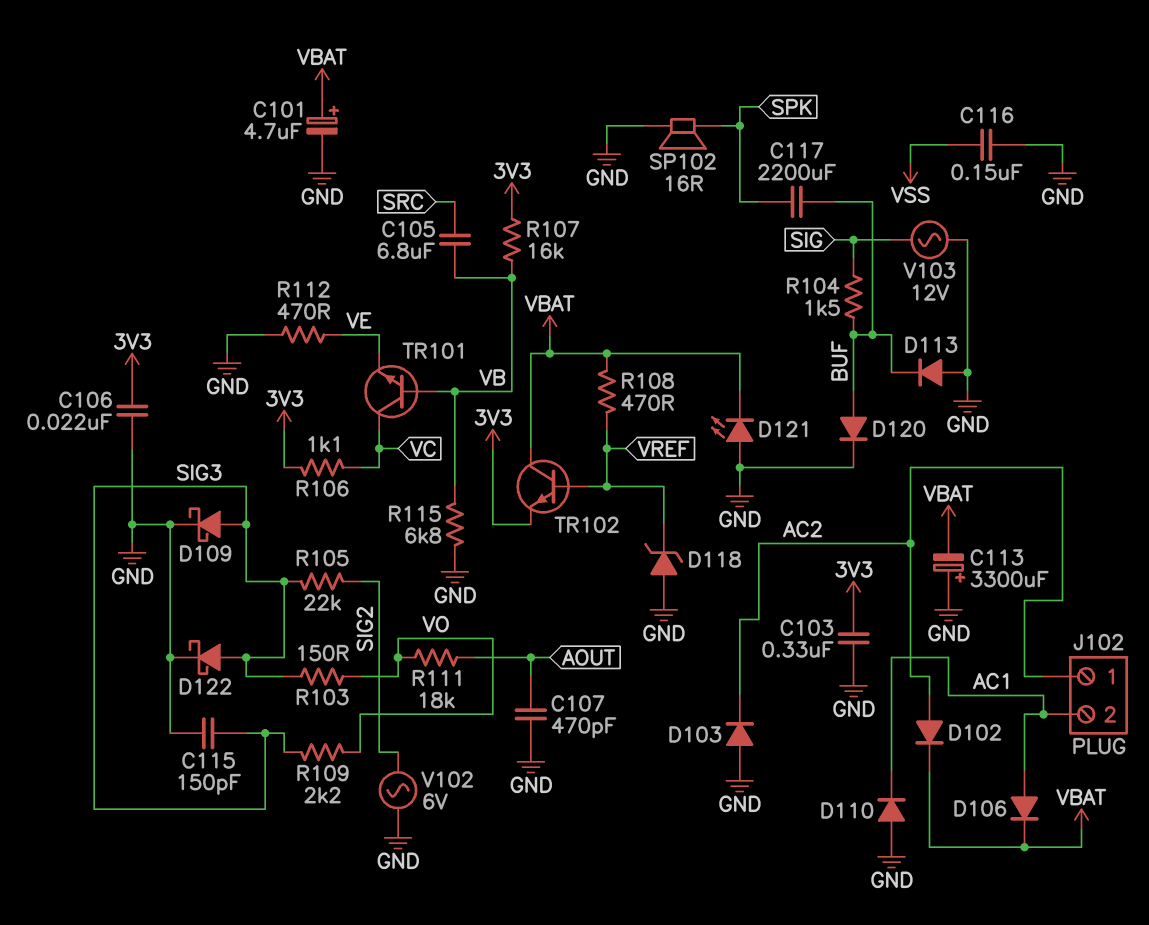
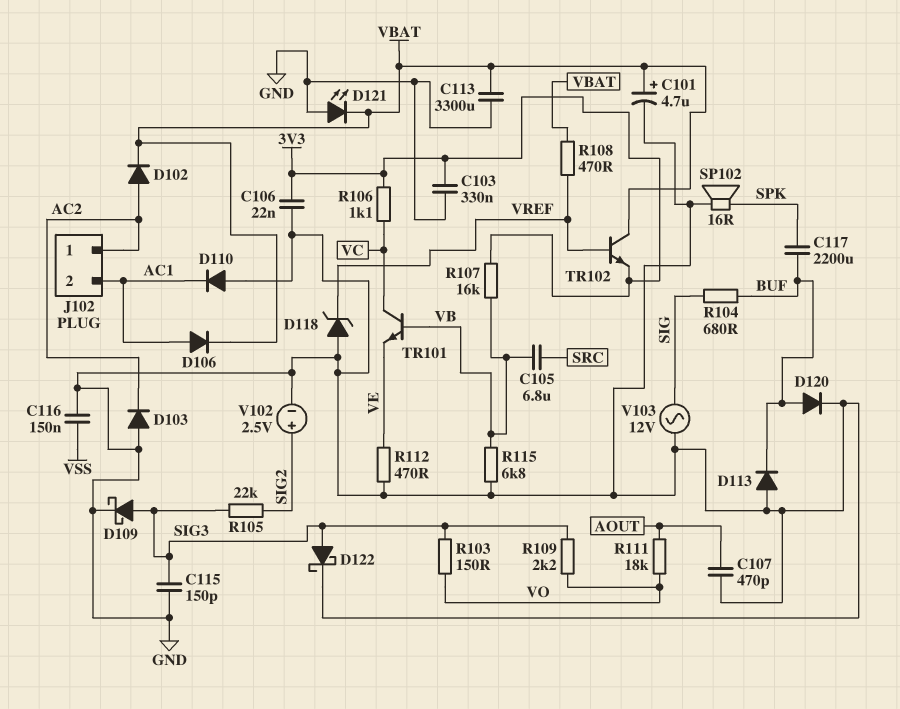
C113: 3300uF (plus GND, minus VBAT) -> 3300uF (GND, VBAT)
R104: 1.5k (BUF, SIG) -> 680 (BUF, SIG)
V102: AC 6V (GND, SIG2) -> 2.5V (plus SIG2, minus GND)

